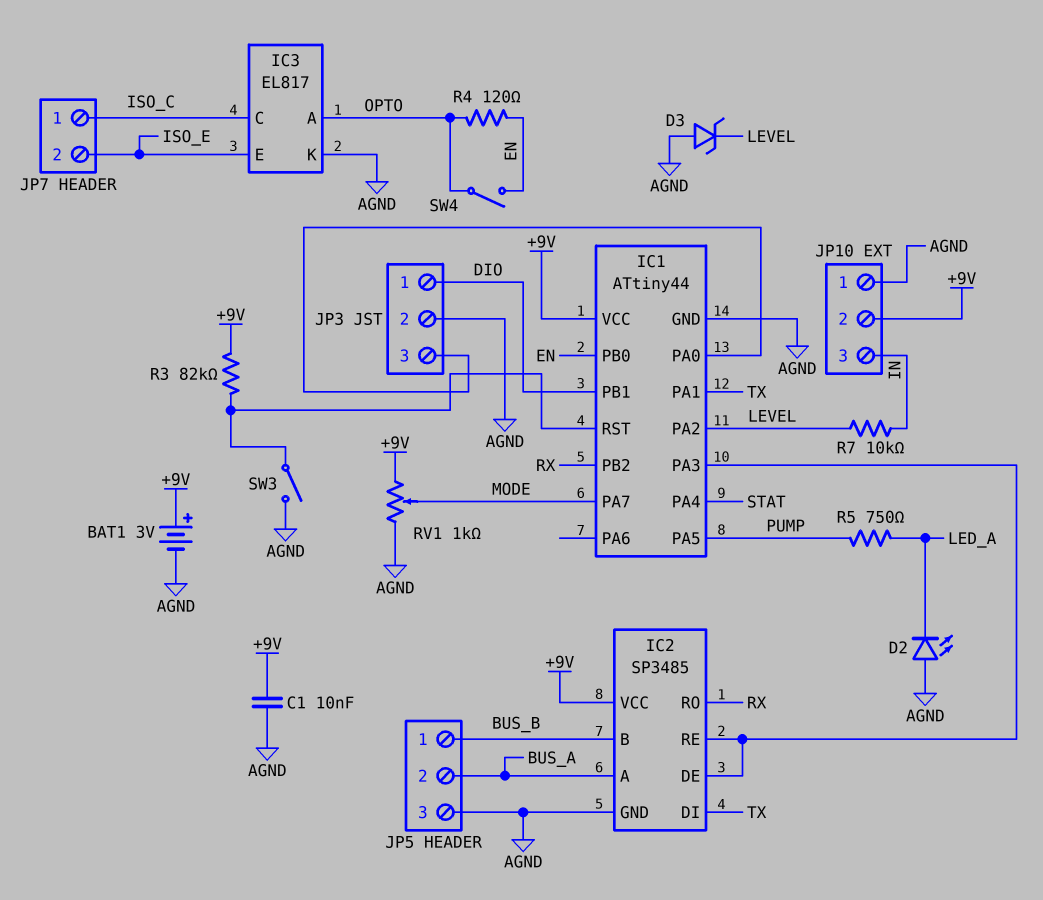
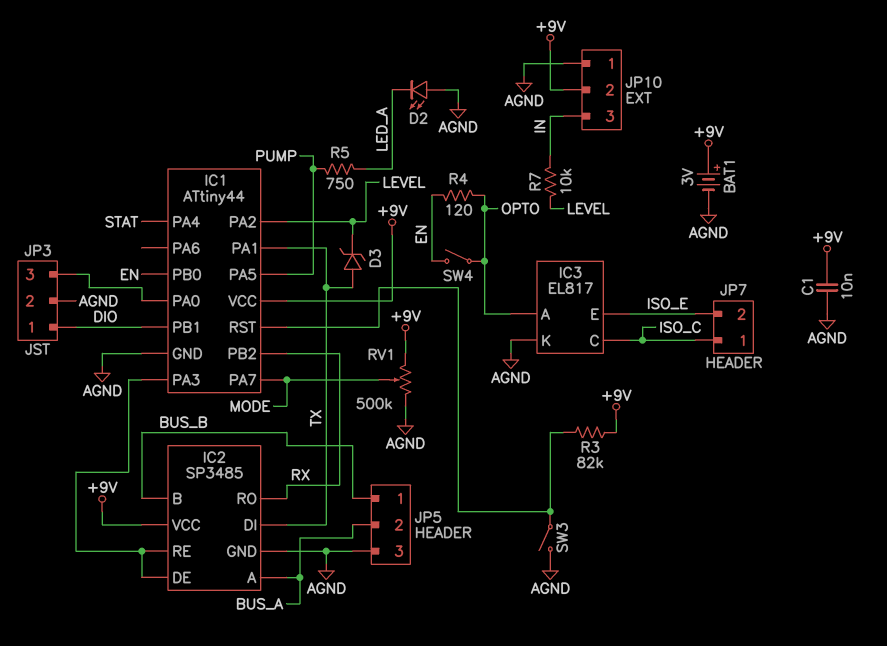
D3: zener (A AGND, K LEVEL) -> zener (A TX, K LEVEL)
RV1: 1k (+9V, AGND, wiper MODE) -> 500k (+9V, AGND, wiper MODE)

